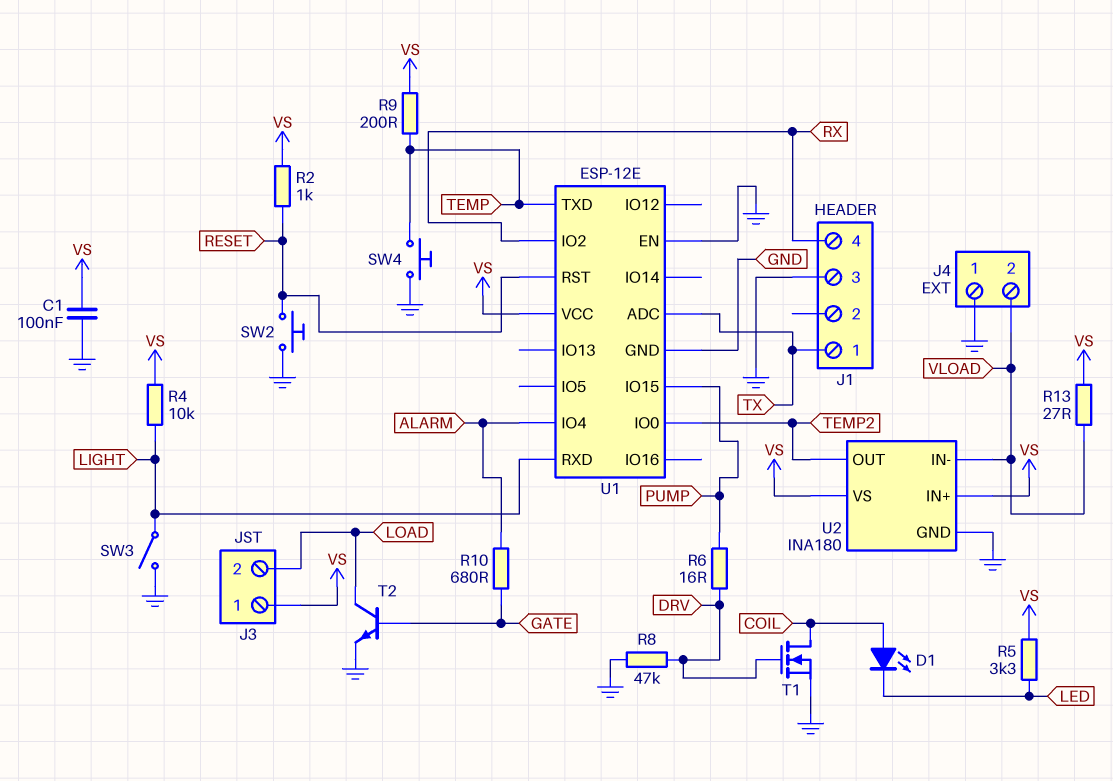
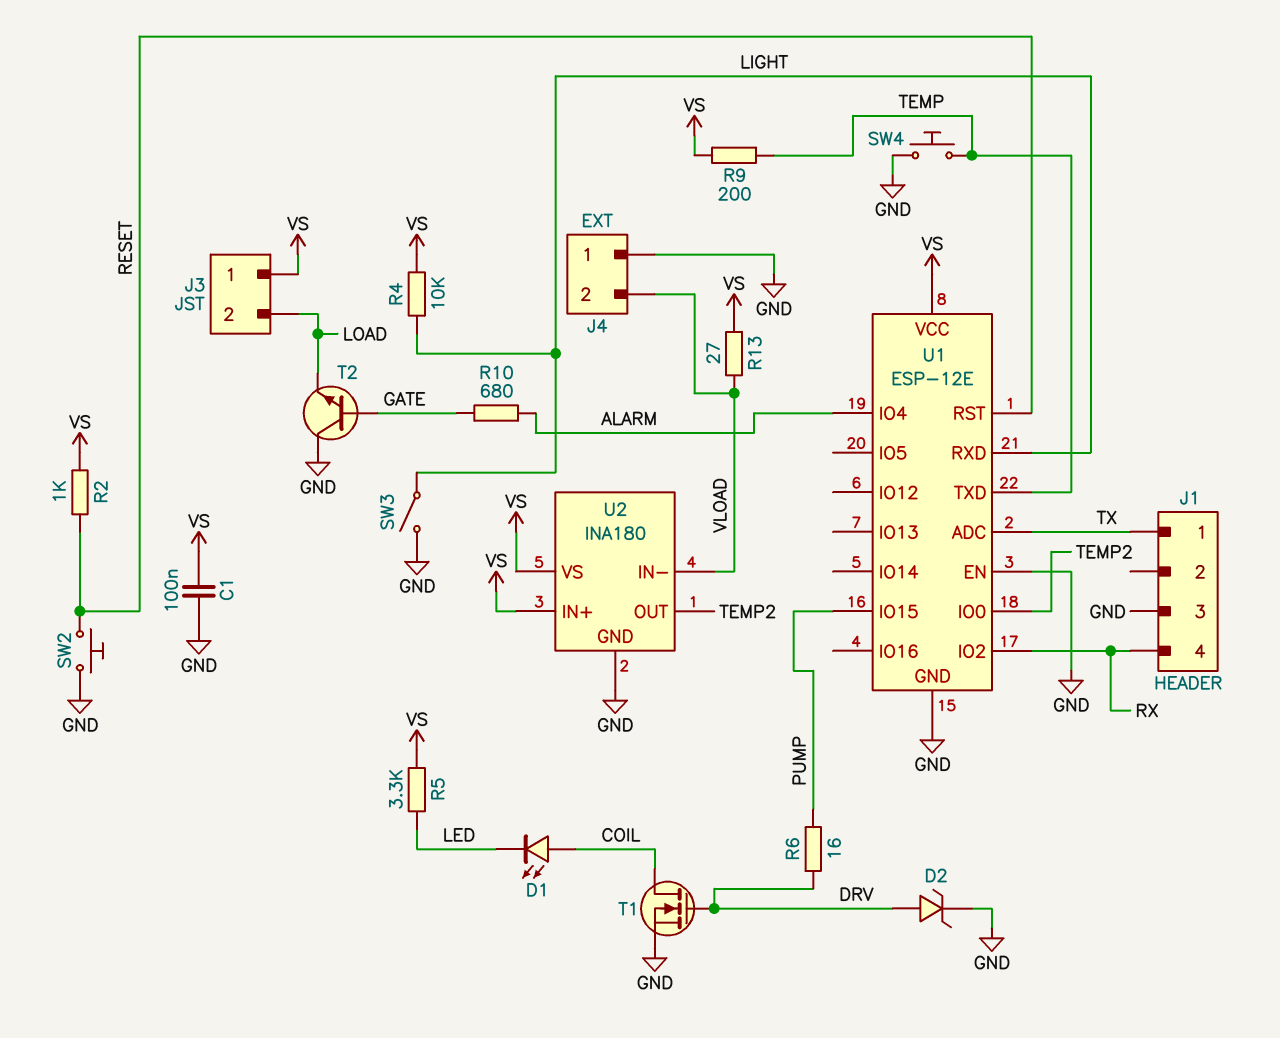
D2: none -> zener (A DRV, K GND)
R8: 47k (DRV, GND) -> none
T2: NPN (B GATE, C LOAD, E GND) -> NPN (B GATE, C GND, E LOAD)

